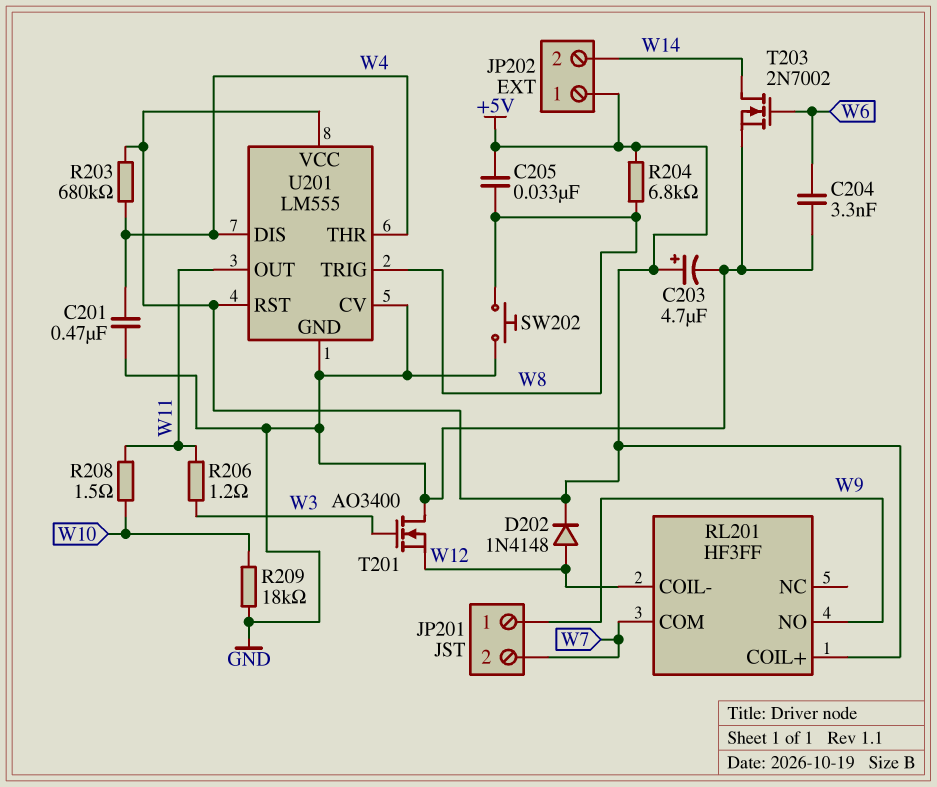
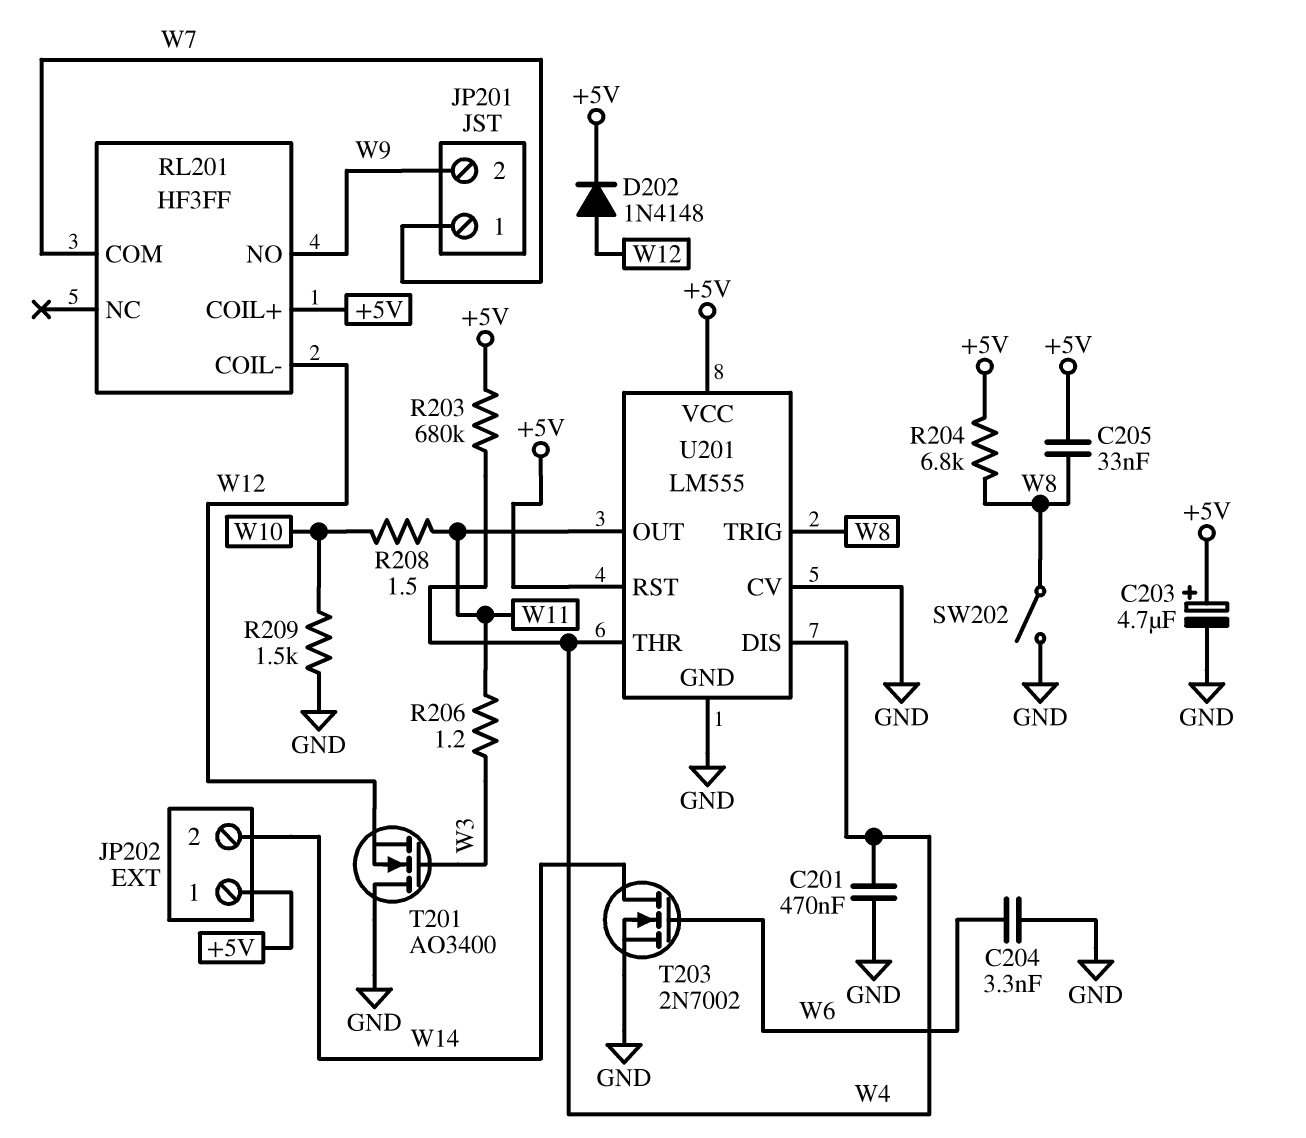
JP201 pin 1: W9 -> W7
JP201 pin 2: W7 -> W9
R209: 18k (GND, W10) -> 1.5k (GND, W10)
SW202: button (GND, W8) -> switch (GND, W8)

